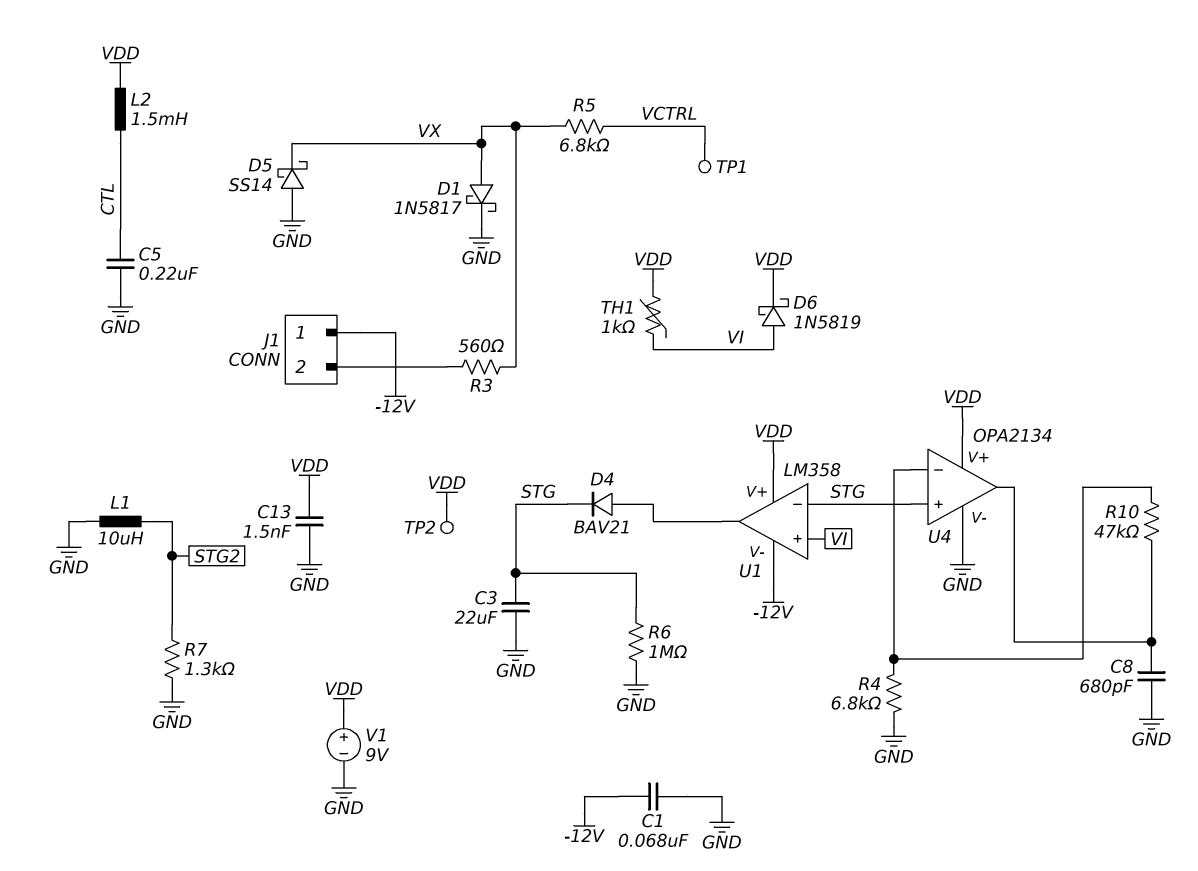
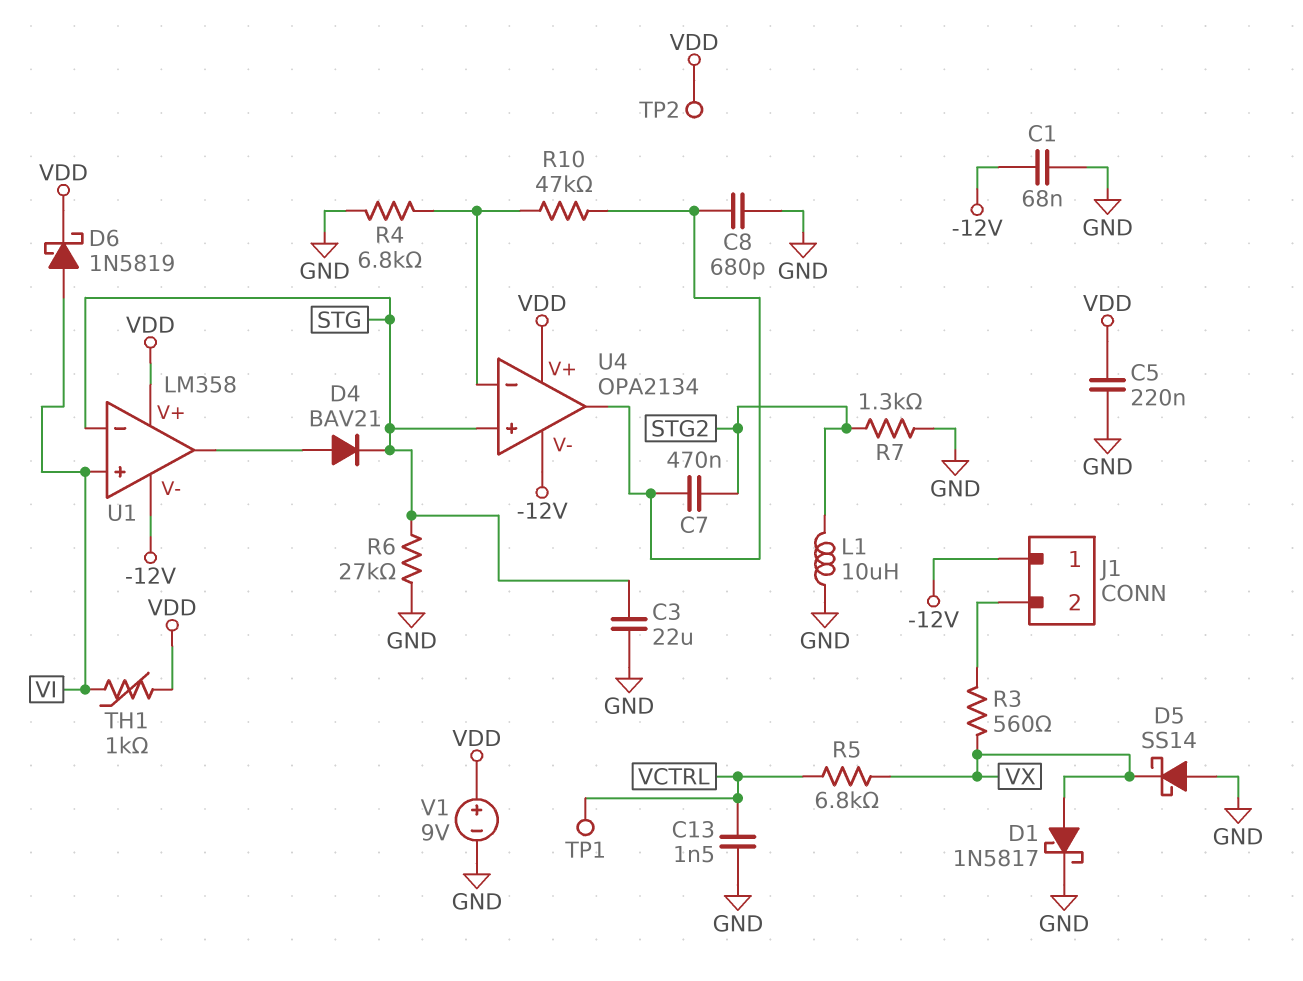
C5: 220nF (CTL, GND) -> 220nF (GND, VDD)
C7: none -> 470nF (STG2, U4/out)
C13: 1.5nF (GND, VDD) -> 1.5nF (GND, VCTRL)
L2: 1.5mH (CTL, VDD) -> none
R6: 1M (GND, STG) -> 27k (GND, STG)
U4 pin V-: GND -> -12V

